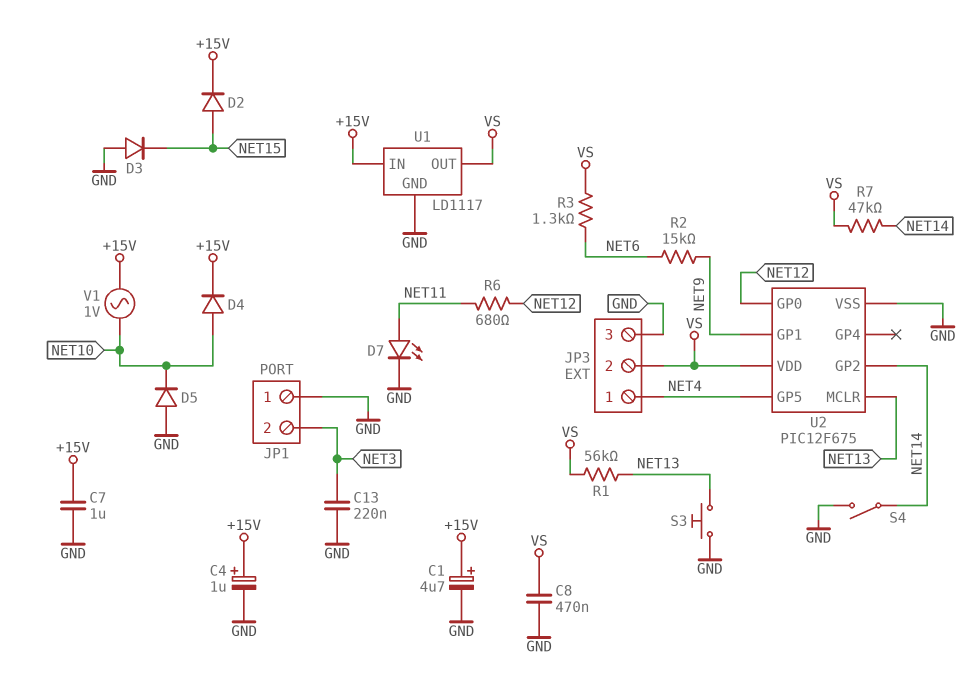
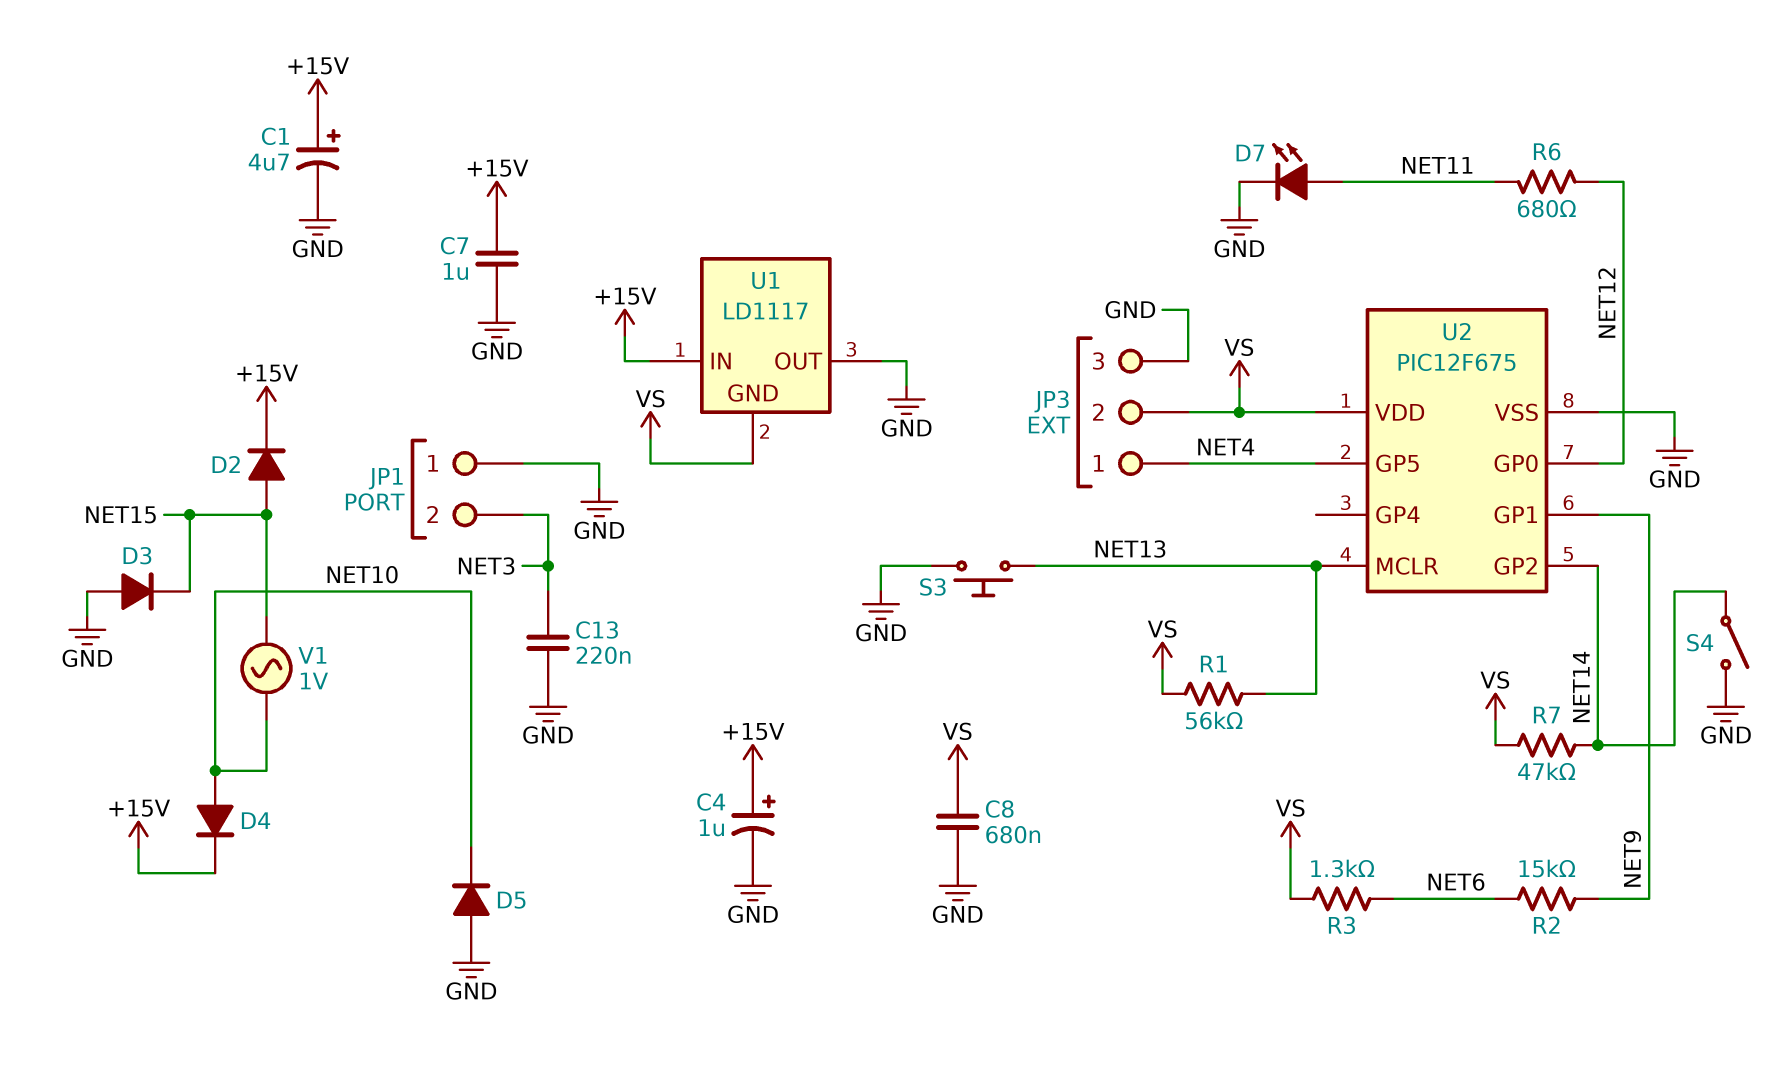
C8: 470nF (GND, VS) -> 680nF (GND, VS)
U1 pin GND: GND -> VS
U1 pin OUT: VS -> GND
V1: AC 1V (+15V, NET10) -> AC 1V (NET10, NET15)

